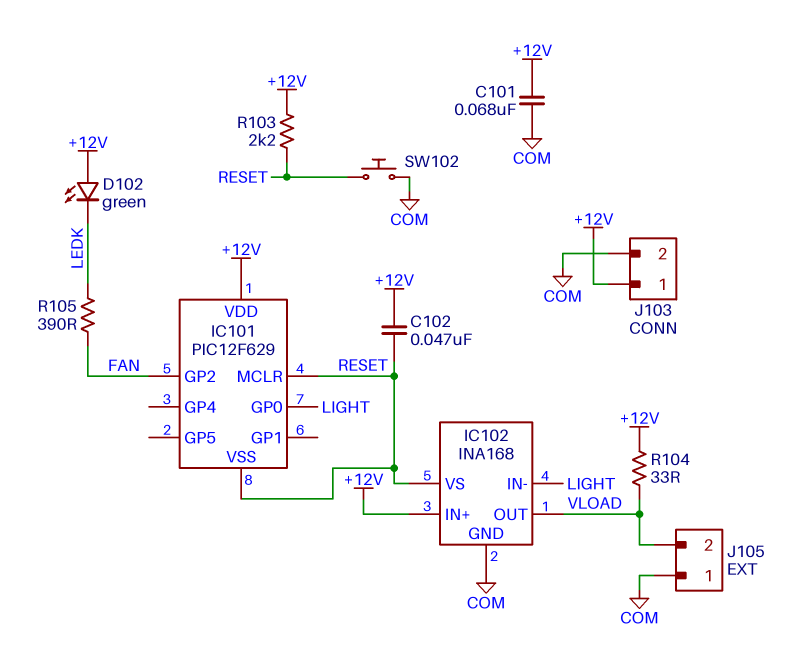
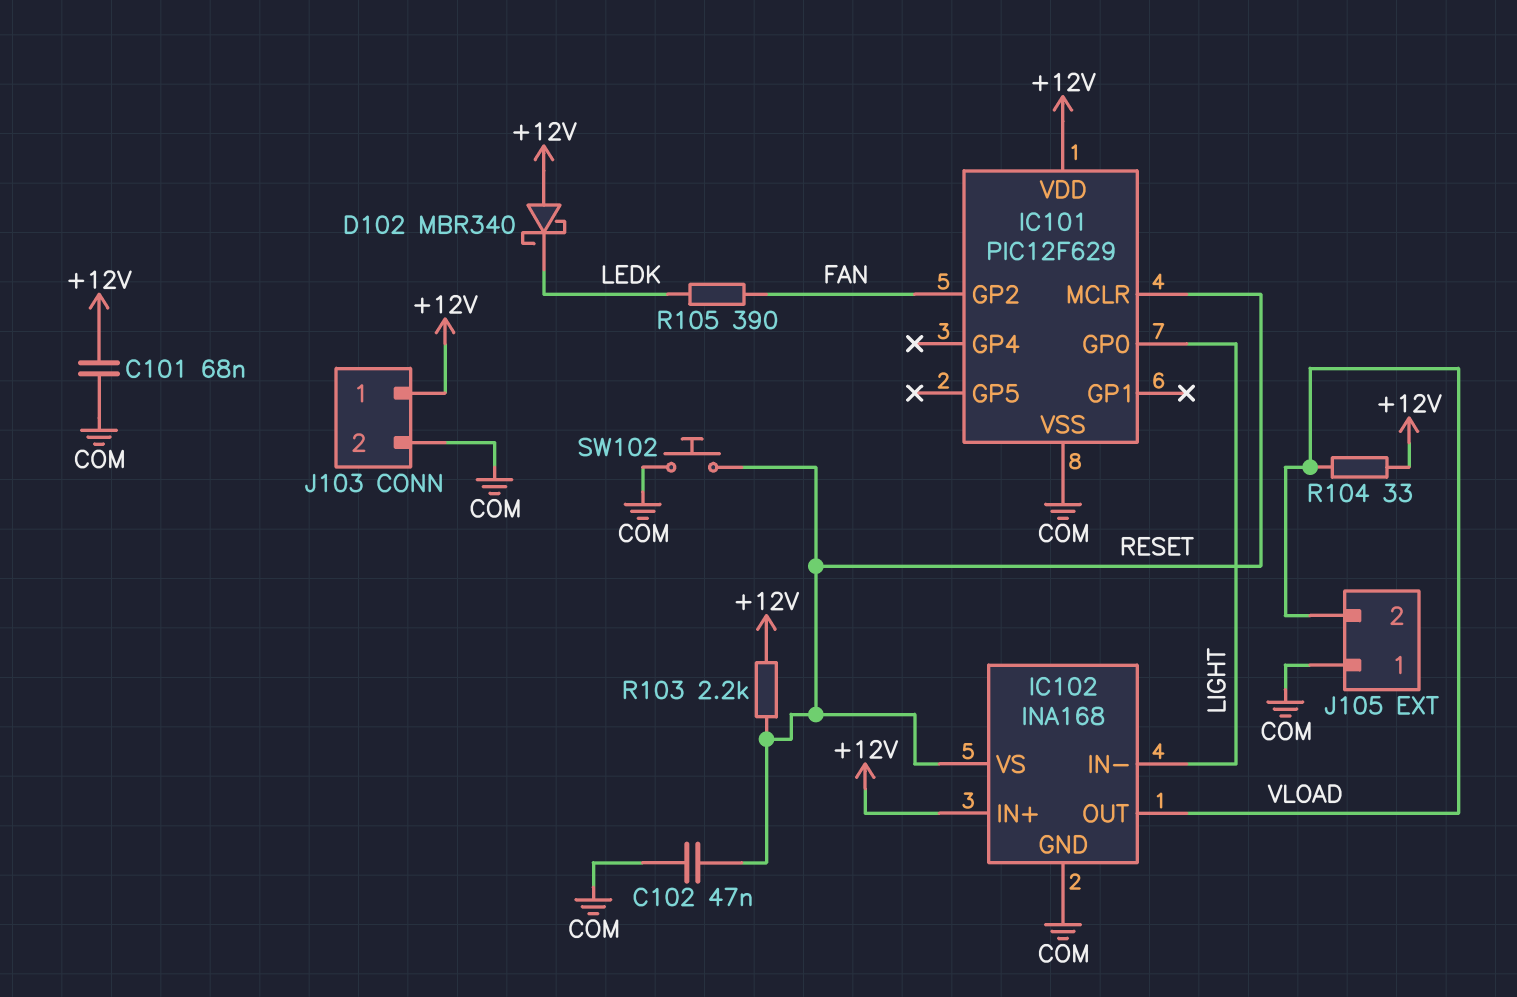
C102: 47nF (+12V, RESET) -> 47nF (COM, RESET)
D102: LED green (A +12V, K LEDK) -> schottky MBR340 (A +12V, K LEDK)
IC101 pin VSS: RESET -> COM

